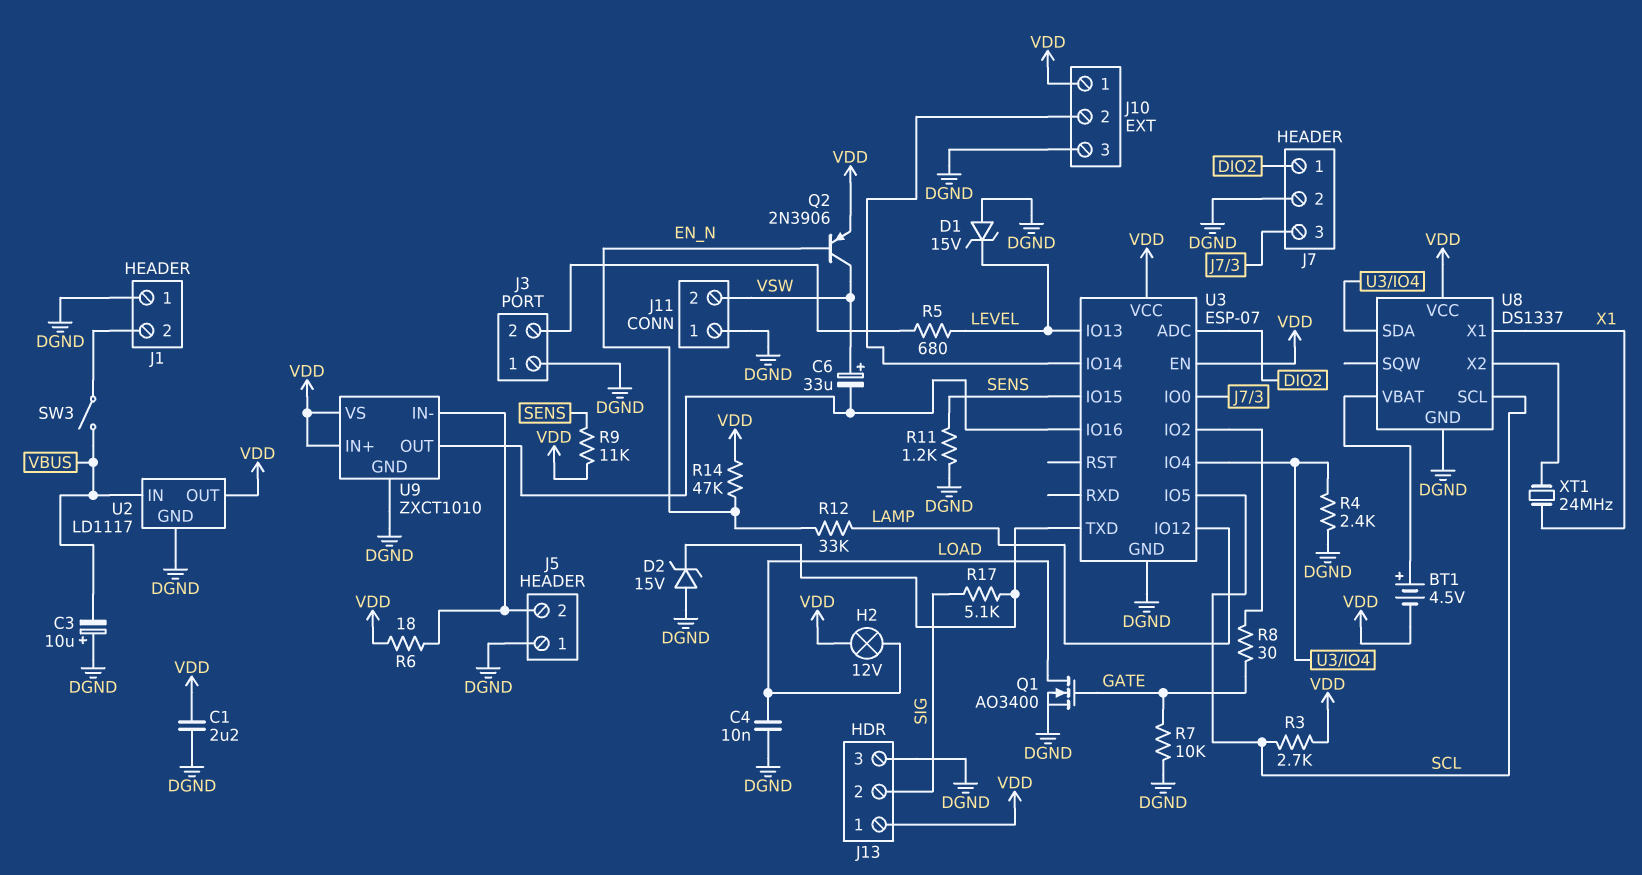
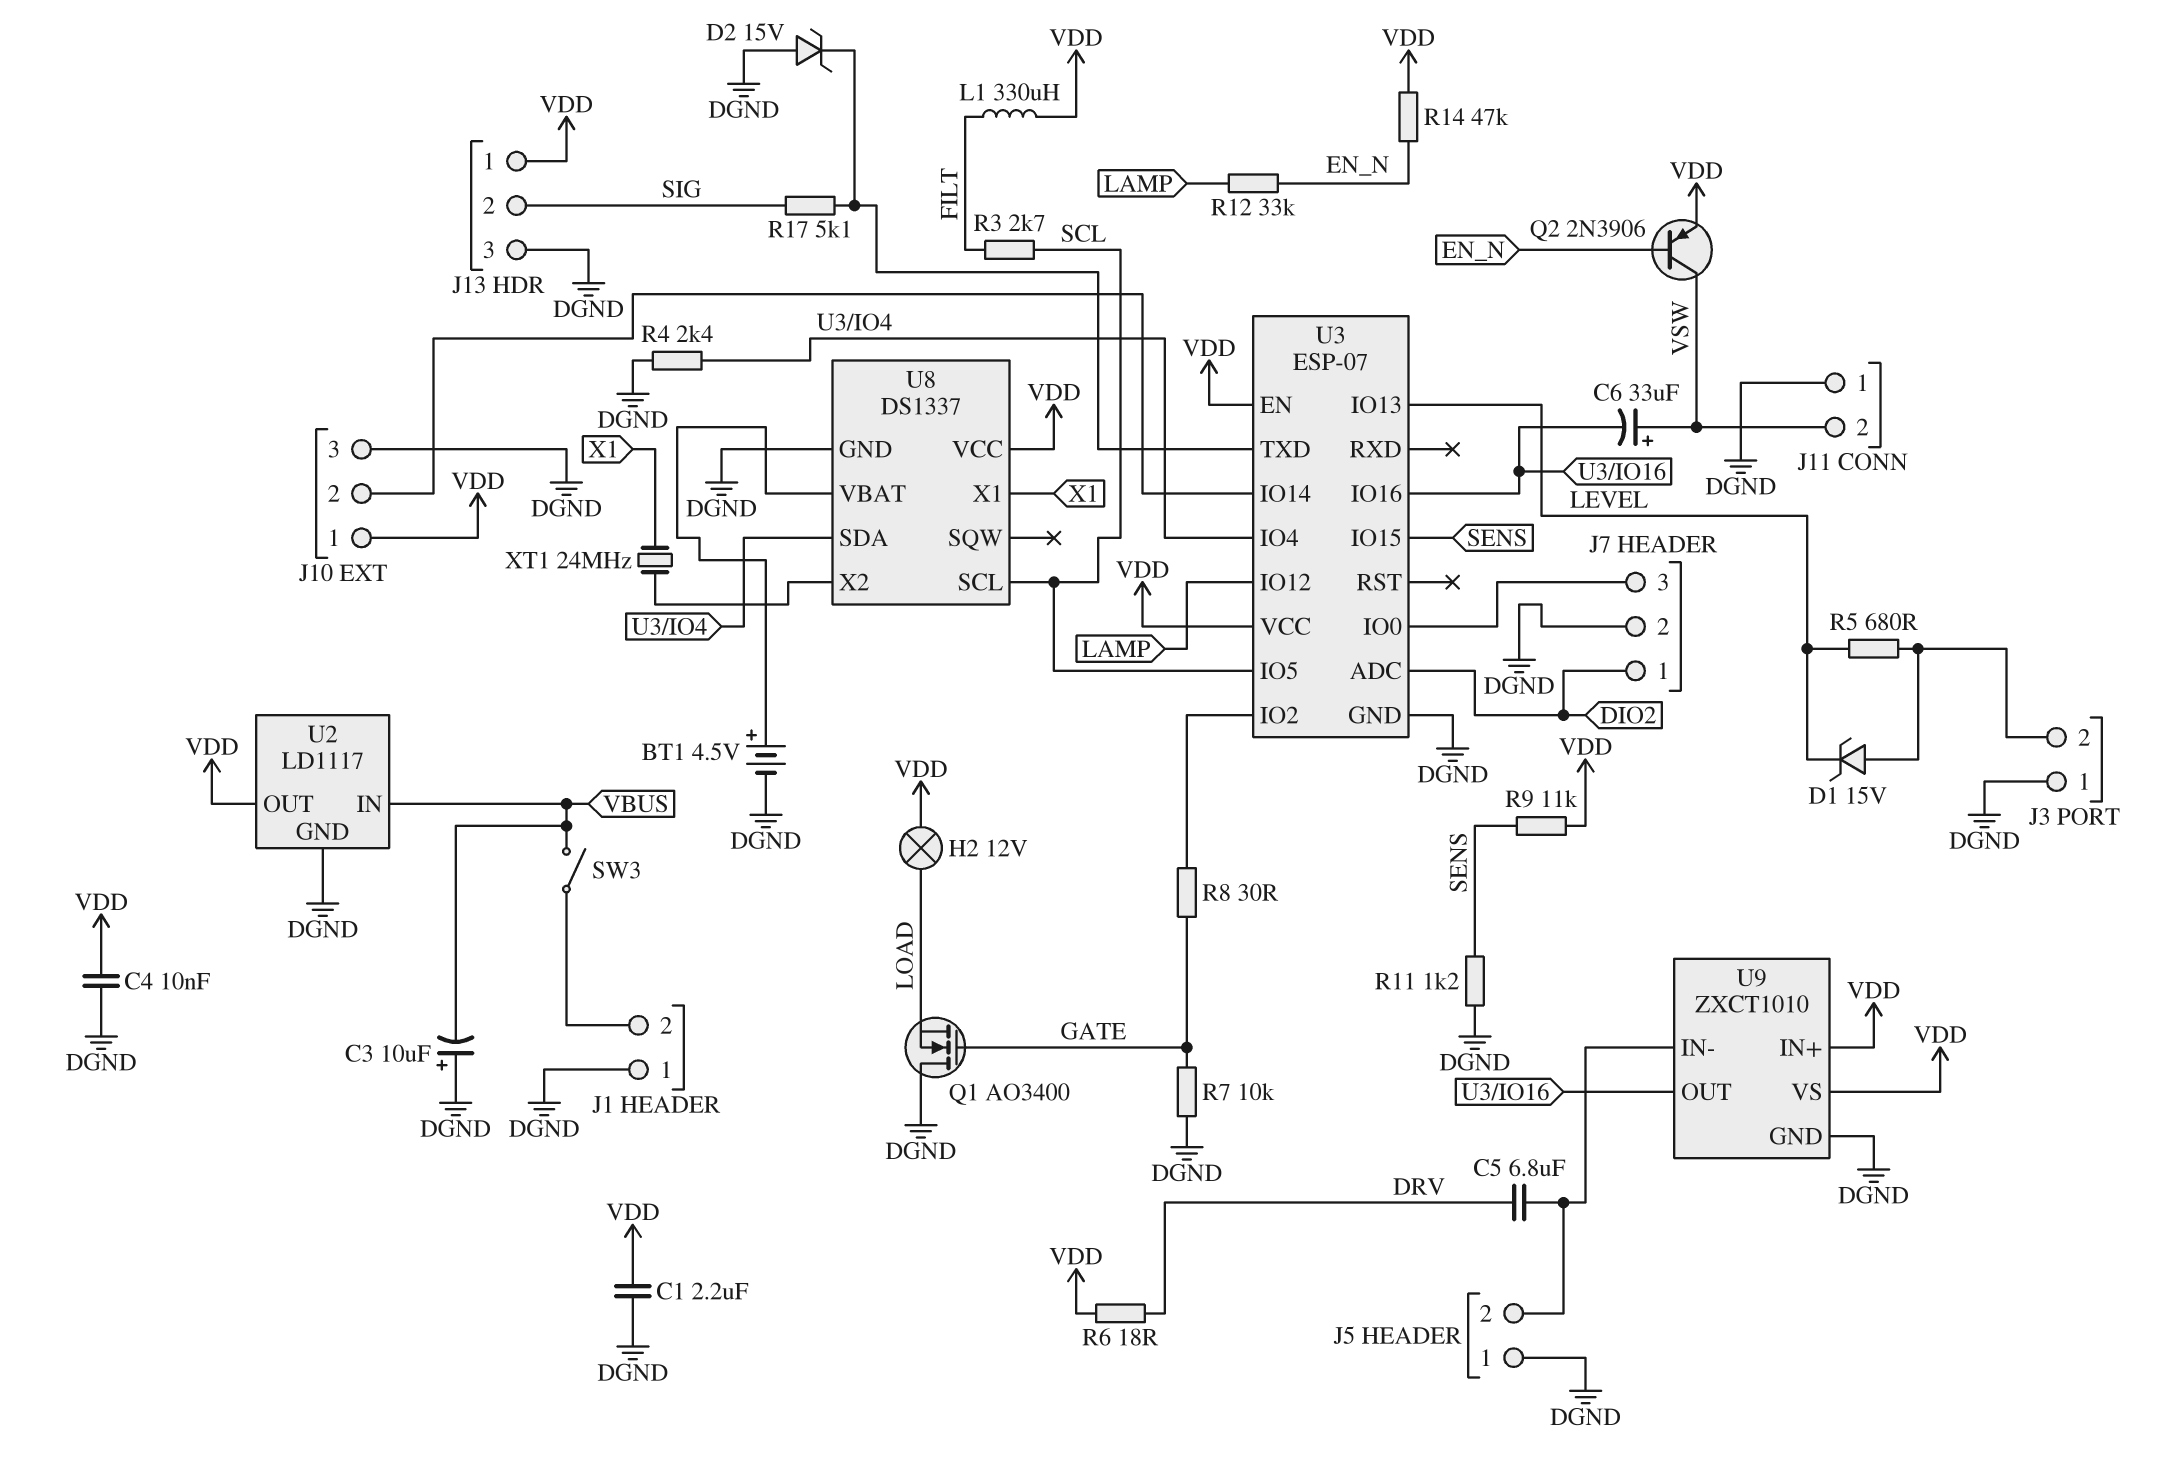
BT1: 4.5V (plus U8/VBAT, minus VDD) -> 4.5V (plus U8/VBAT, minus DGND)
C4: 10nF (DGND, LOAD) -> 10nF (DGND, VDD)
C5: none -> 6.8uF (DRV, J5/2)
D1: zener 15V (A DGND, K LEVEL) -> zener 15V (A J3/2, K LEVEL)
L1: none -> 330uH (FILT, VDD)
Q1: NMOS AO3400 (G GATE, D LOAD, S DGND) -> NMOS AO3400 (G GATE, D DGND, S LOAD)
R3: 2.7k (SCL, VDD) -> 2.7k (FILT, SCL)
R6: 18 (J5/2, VDD) -> 18 (DRV, VDD)

